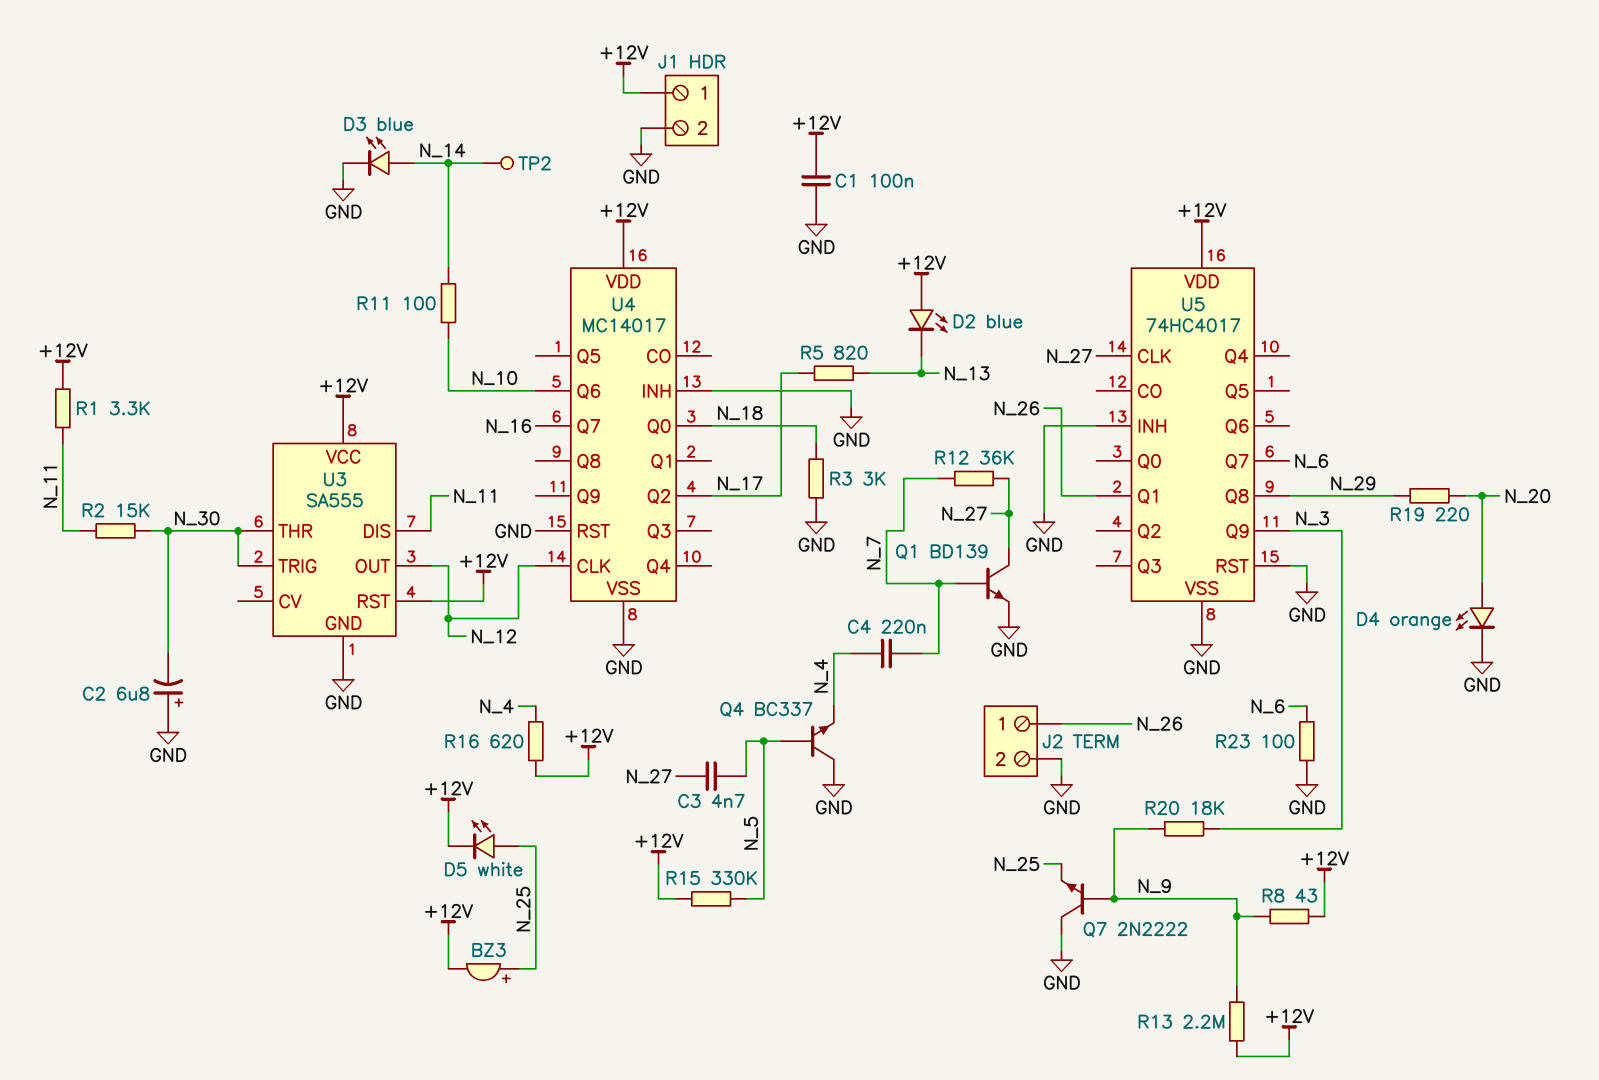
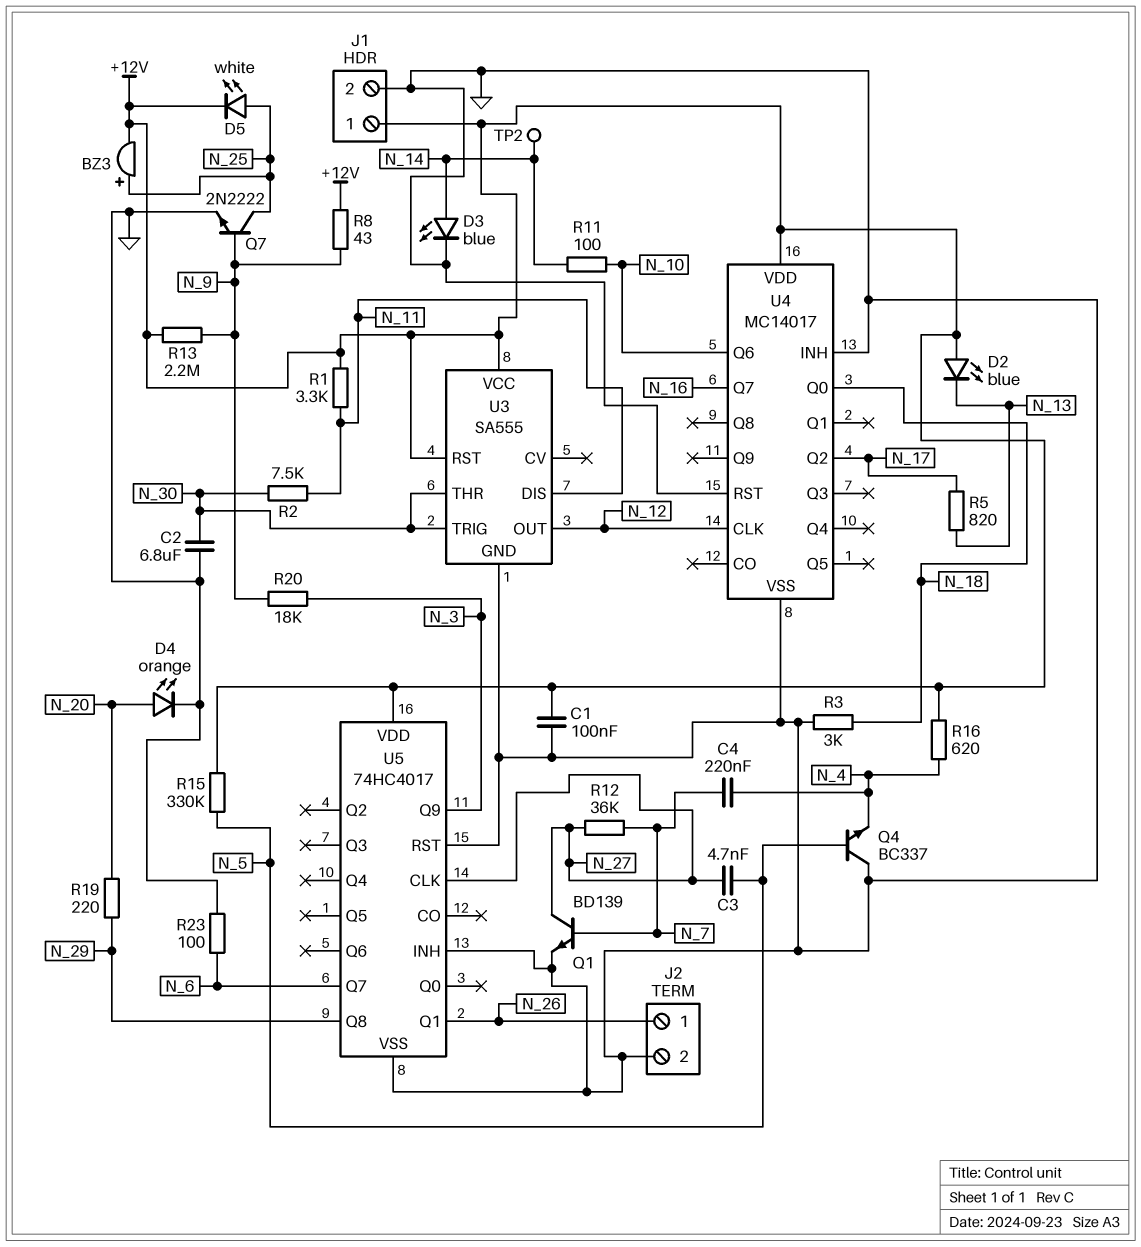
C2: 6.8uF (plus GND, minus N_30) -> 6.8uF (GND, N_30)
Q7: NPN 2N2222 (B N_9, C GND, E N_25) -> NPN 2N2222 (B N_9, C N_25, E GND)
R2: 15k (N_11, N_30) -> 7.5k (N_11, N_30)

